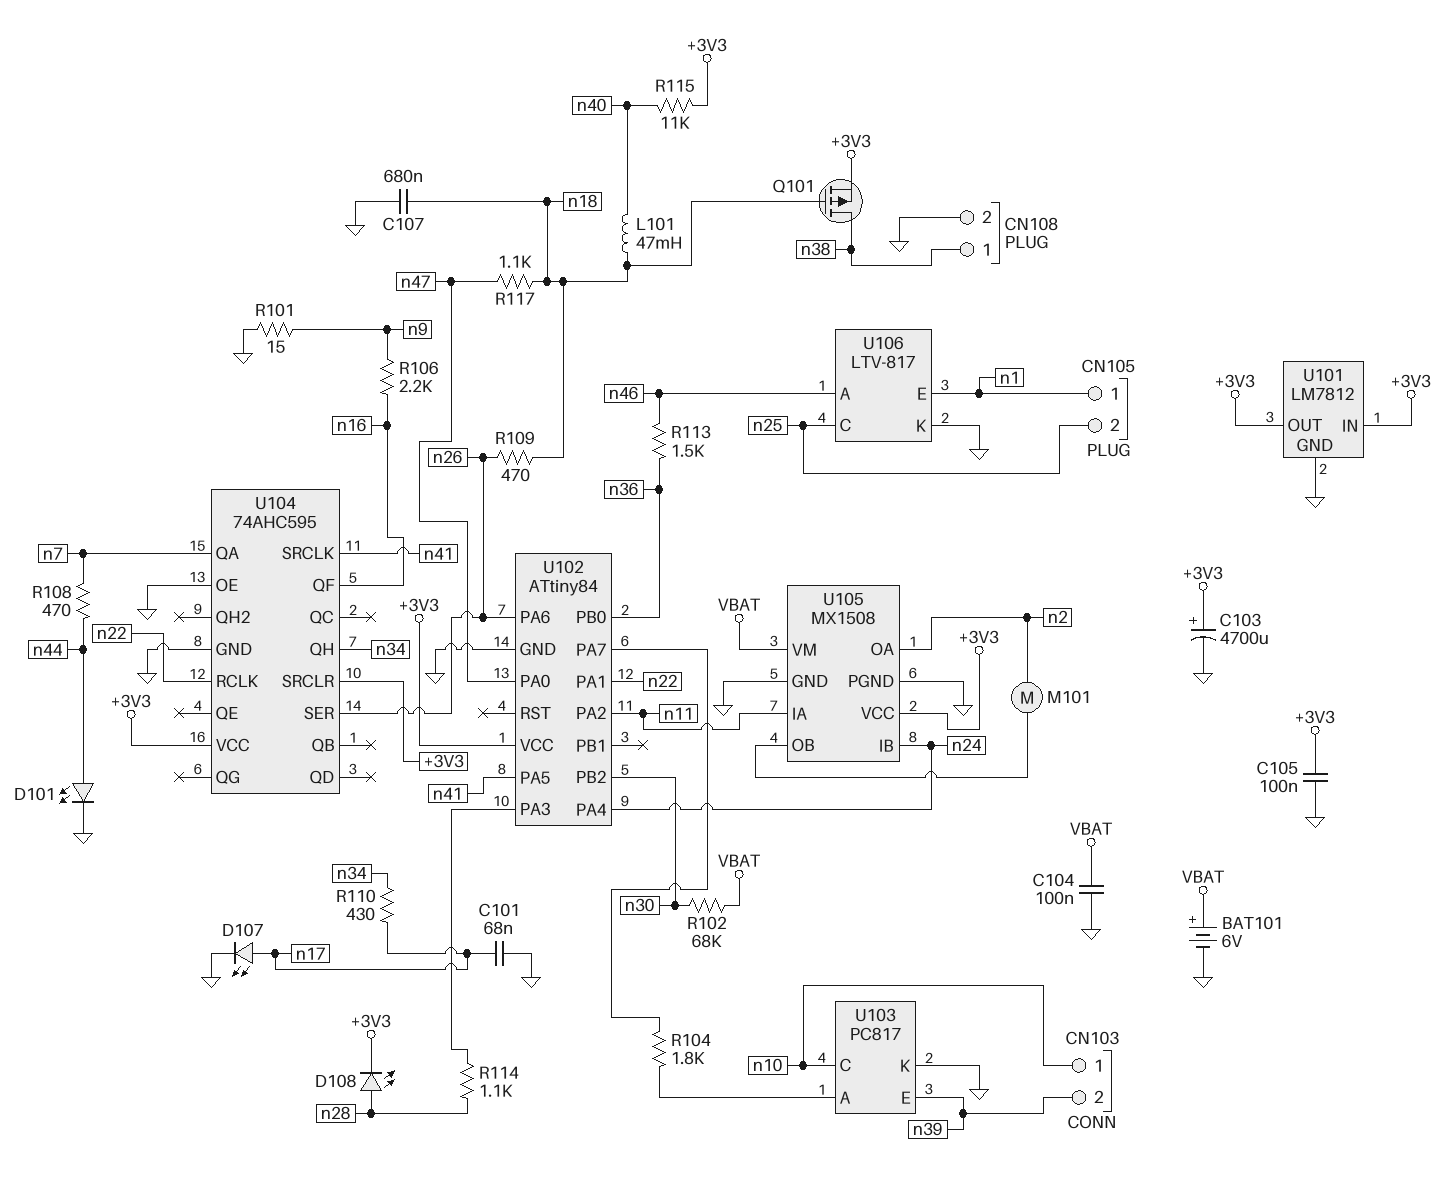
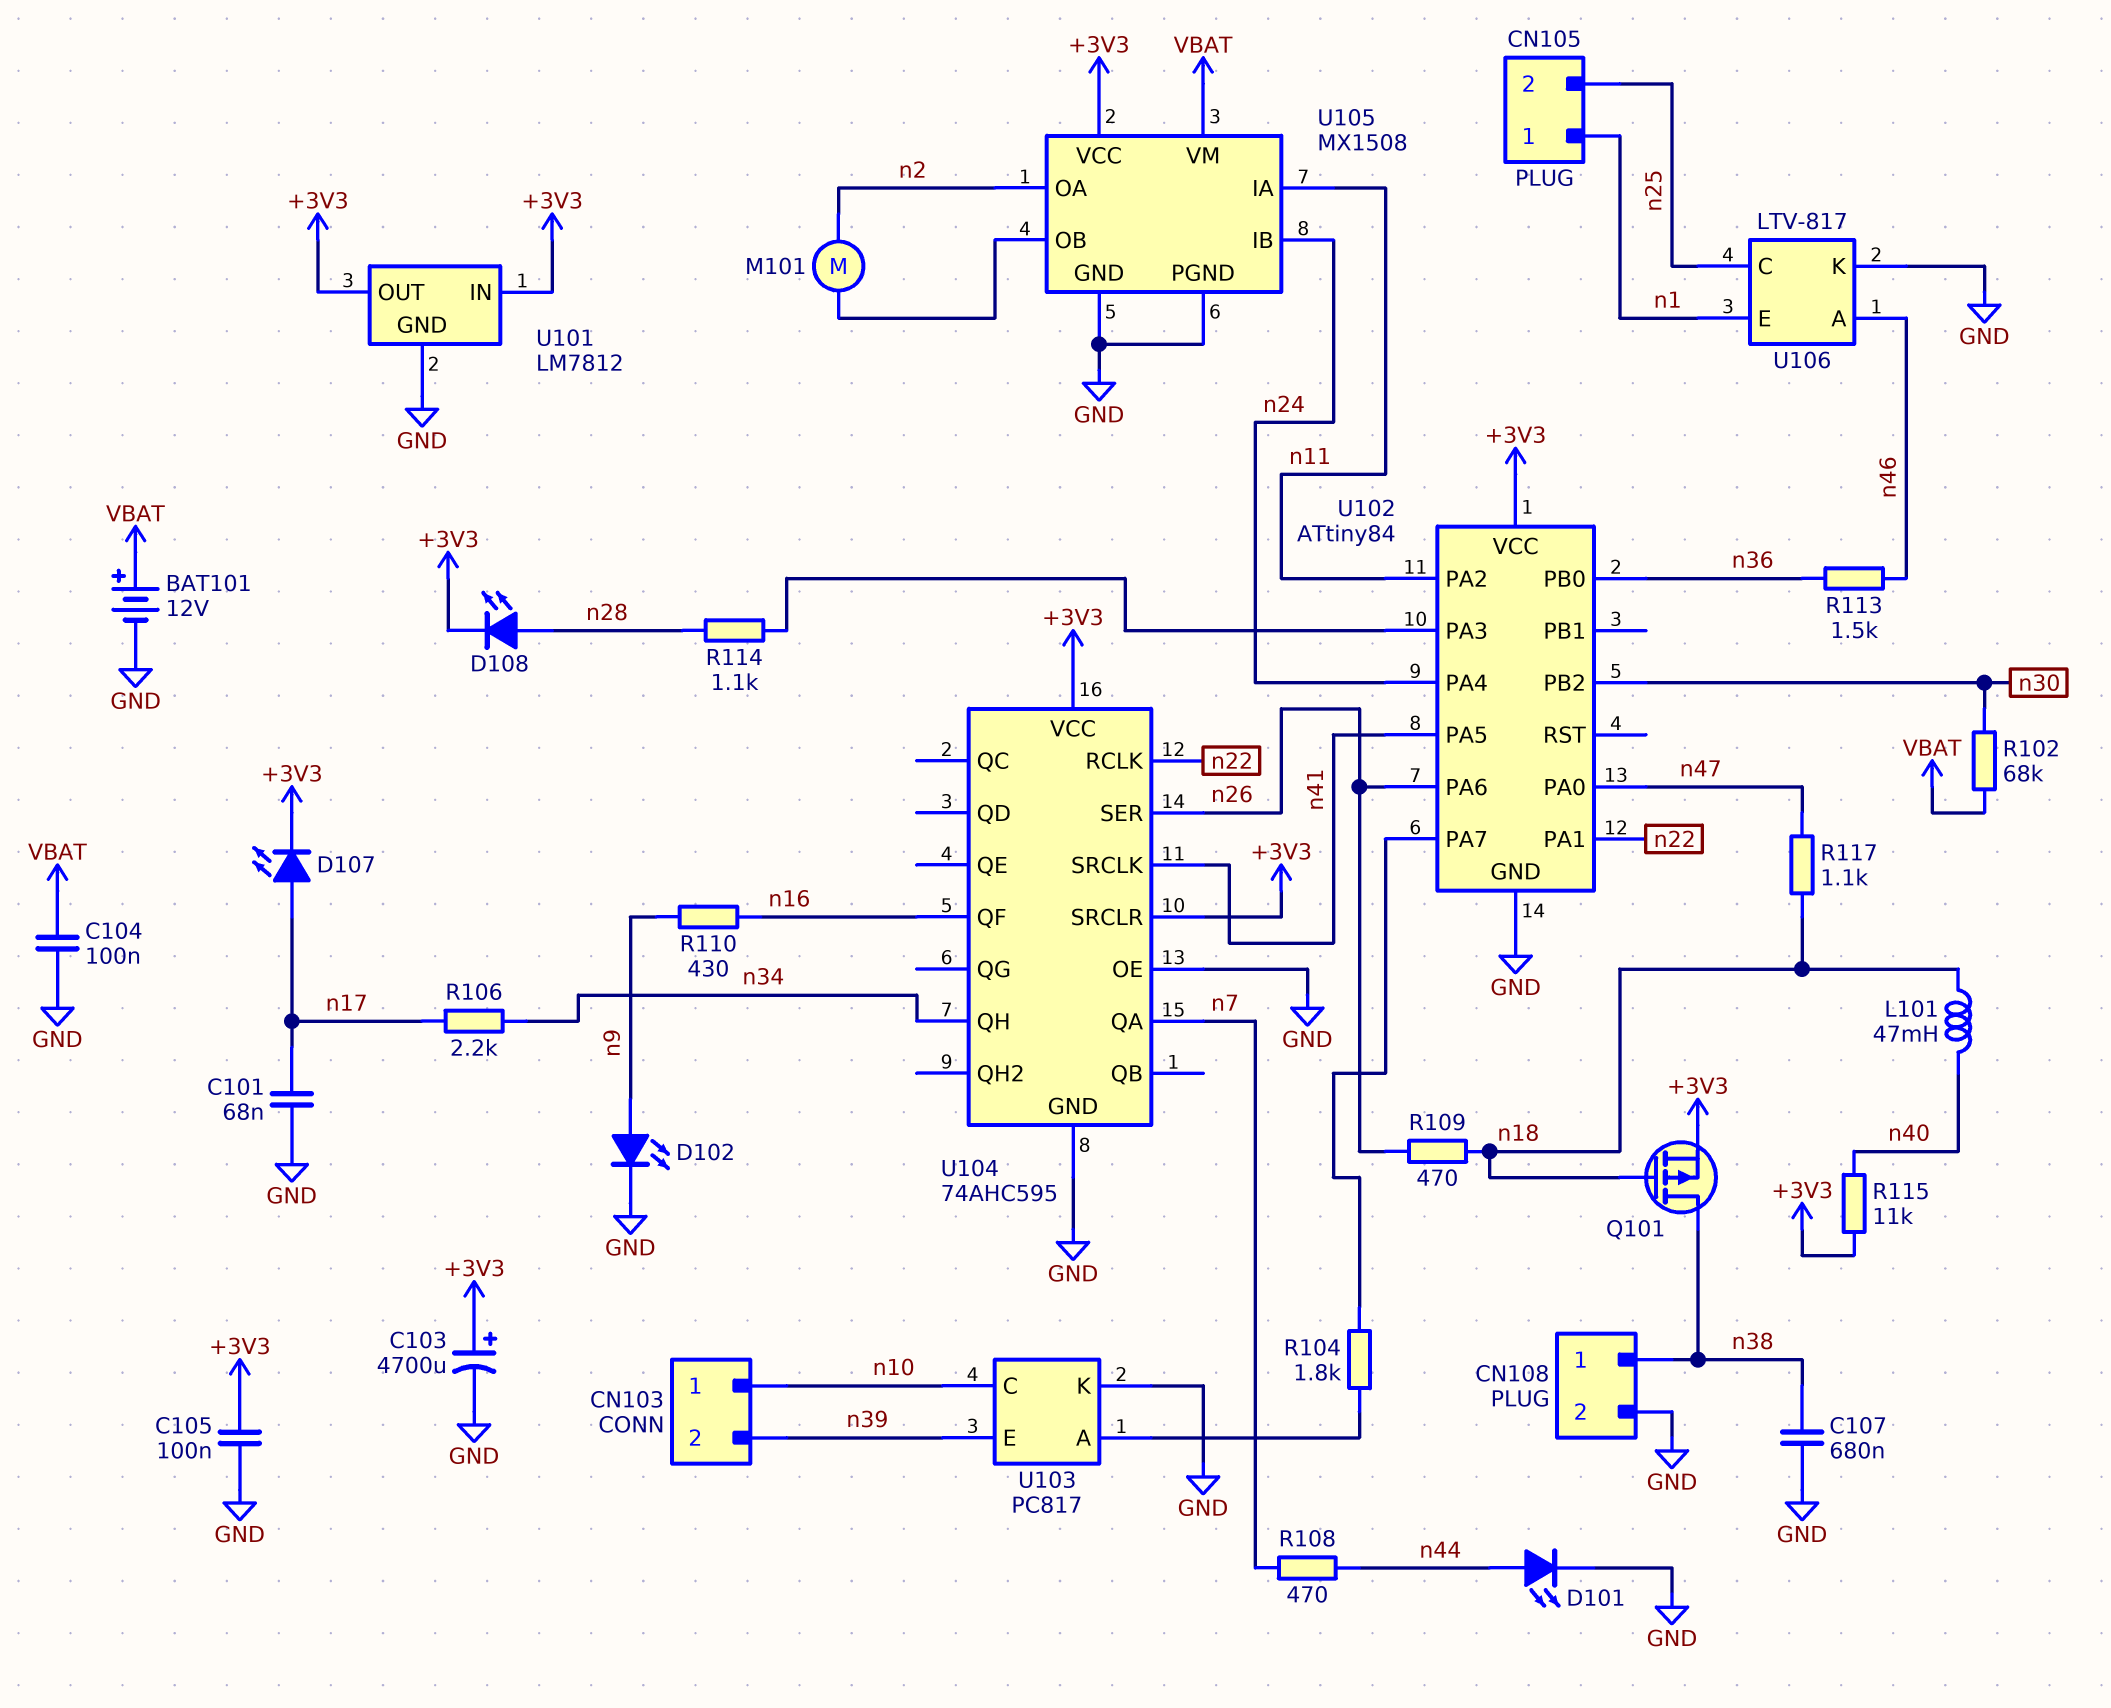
BAT101: 6V (plus VBAT, minus GND) -> 12V (plus VBAT, minus GND)
C107: 680nF (GND, n18) -> 680nF (GND, n38)
D102: none -> LED (A n9, K GND)
D107: LED (A n17, K GND) -> LED (A n17, K +3V3)
R101: 15 (GND, n9) -> none
R106: 2.2k (n9, n16) -> 2.2k (n17, n34)
R110: 430 (n17, n34) -> 430 (n9, n16)

